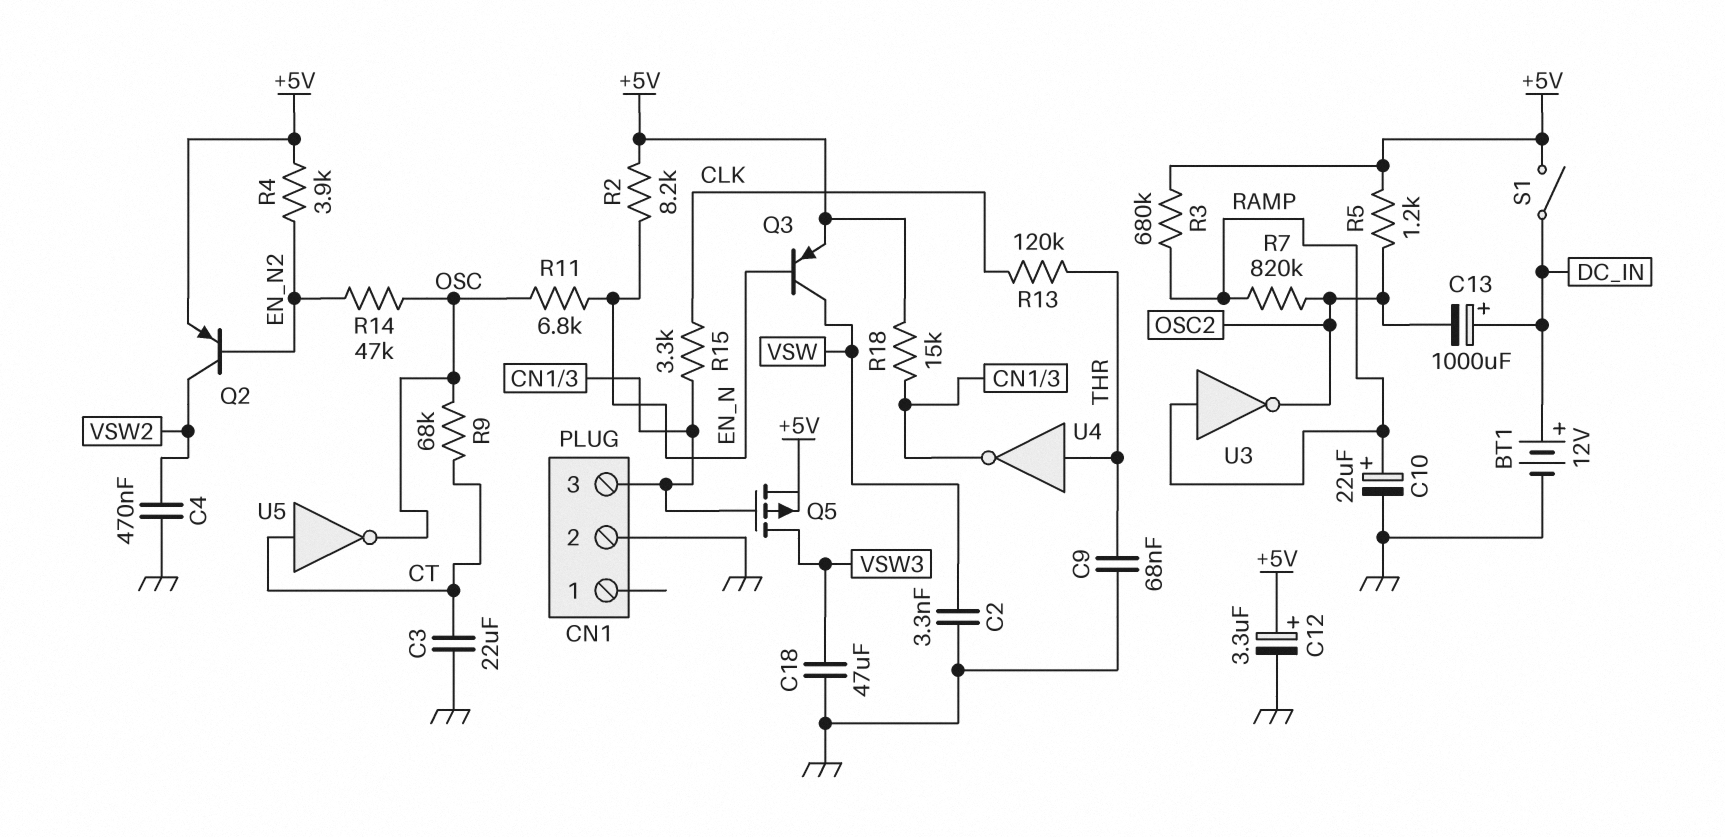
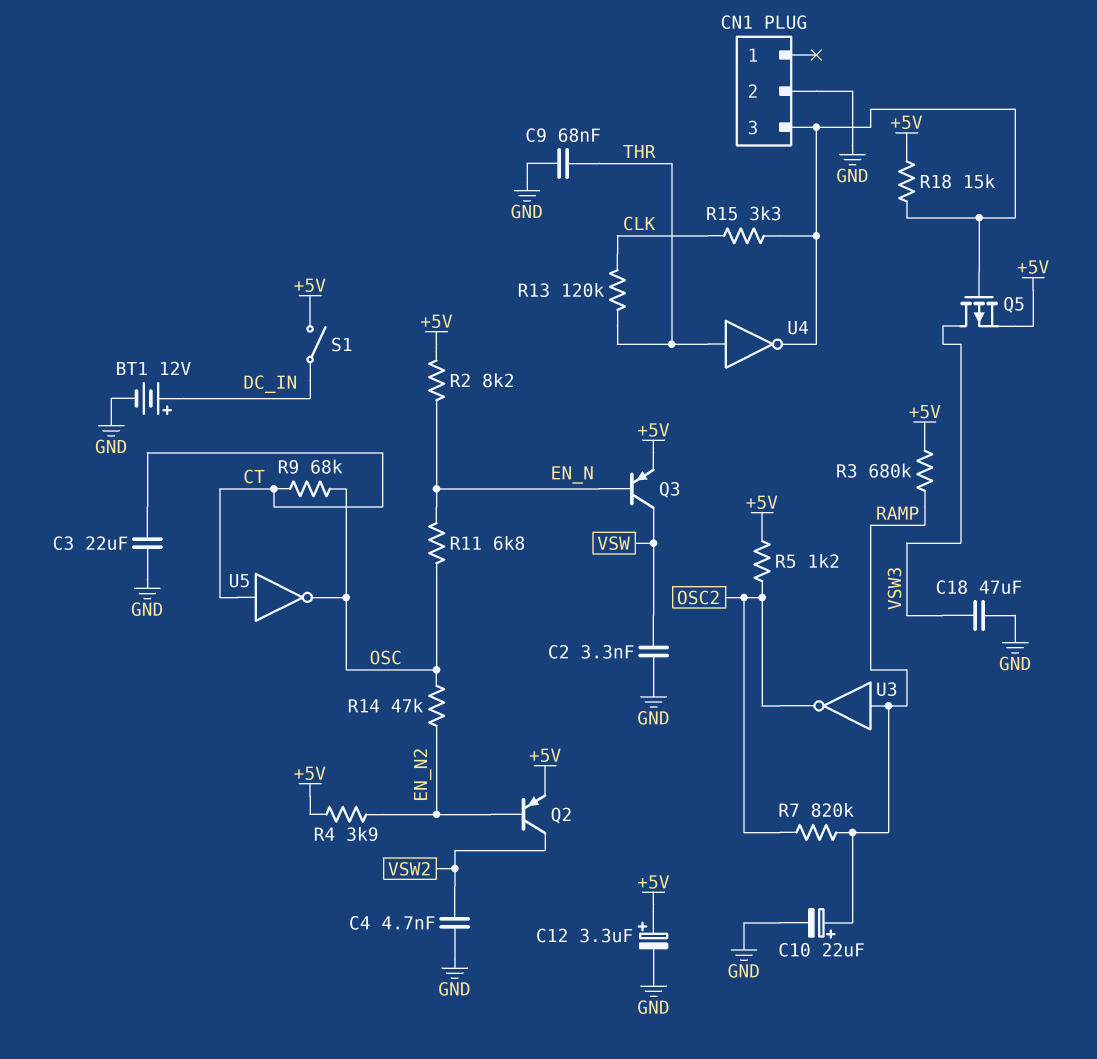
C4: 470nF (GND, VSW2) -> 4.7nF (GND, VSW2)
C13: 1000uF (plus DC_IN, minus OSC2) -> none

